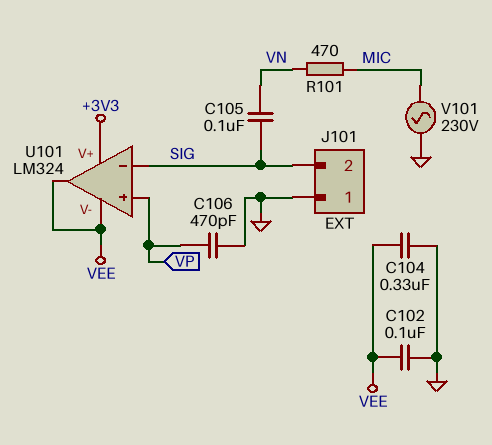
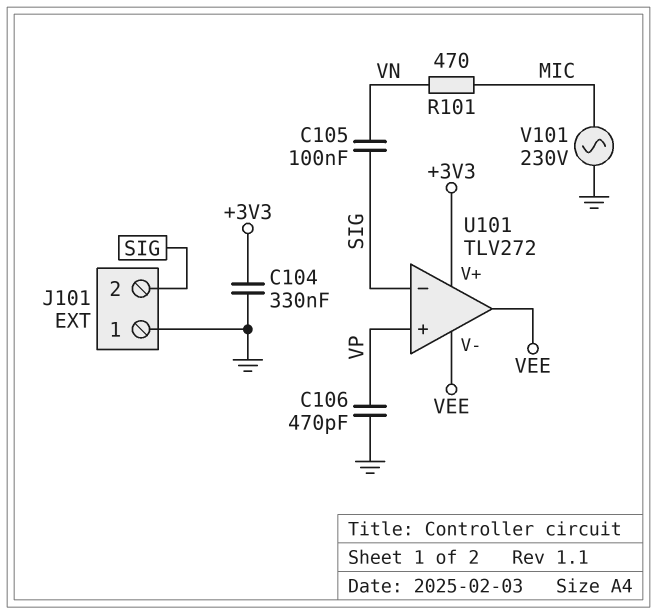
C102: 100nF (GND, VEE) -> none
C104: 330nF (GND, VEE) -> 330nF (+3V3, GND)
U101: LM324 -> TLV272

